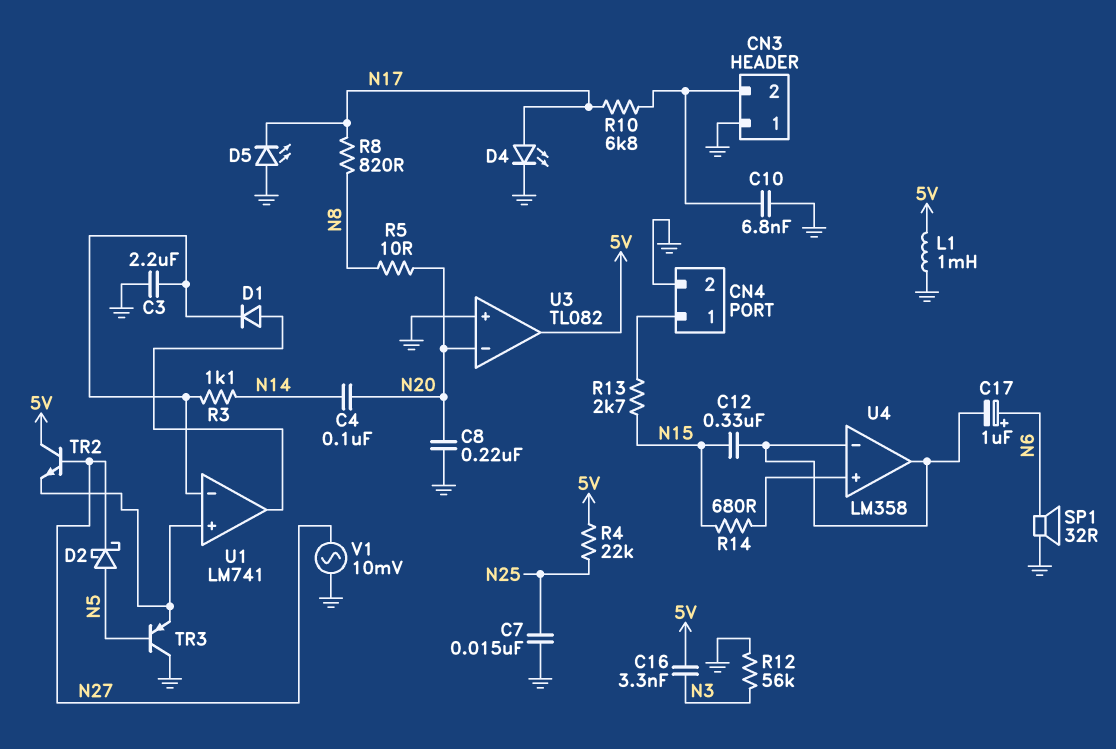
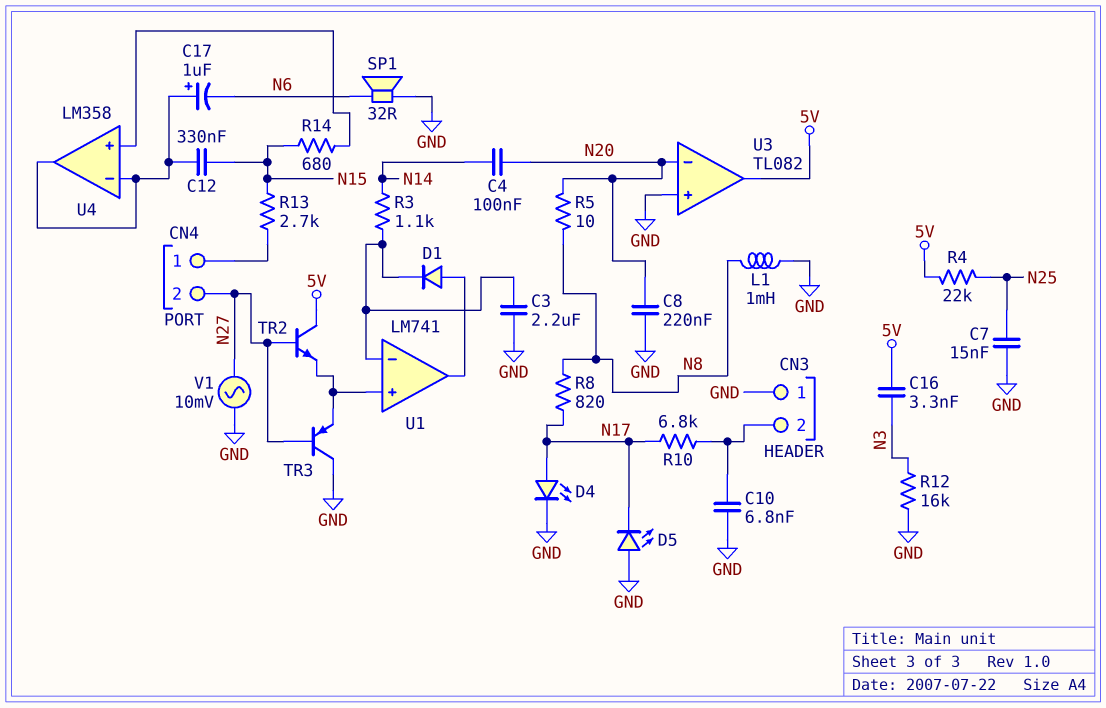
C17: 1uF (plus N6, minus U4/in-) -> 1uF (plus U4/in-, minus N6)
CN4 pin 2: GND -> N27
D2: schottky (A N5, K N27) -> none
L1: 1mH (5V, GND) -> 1mH (GND, N8)
R12: 56k (GND, N3) -> 16k (GND, N3)
TR3: PNP (B N5, C GND, E U1/in+) -> PNP (B N27, C GND, E U1/in+)

